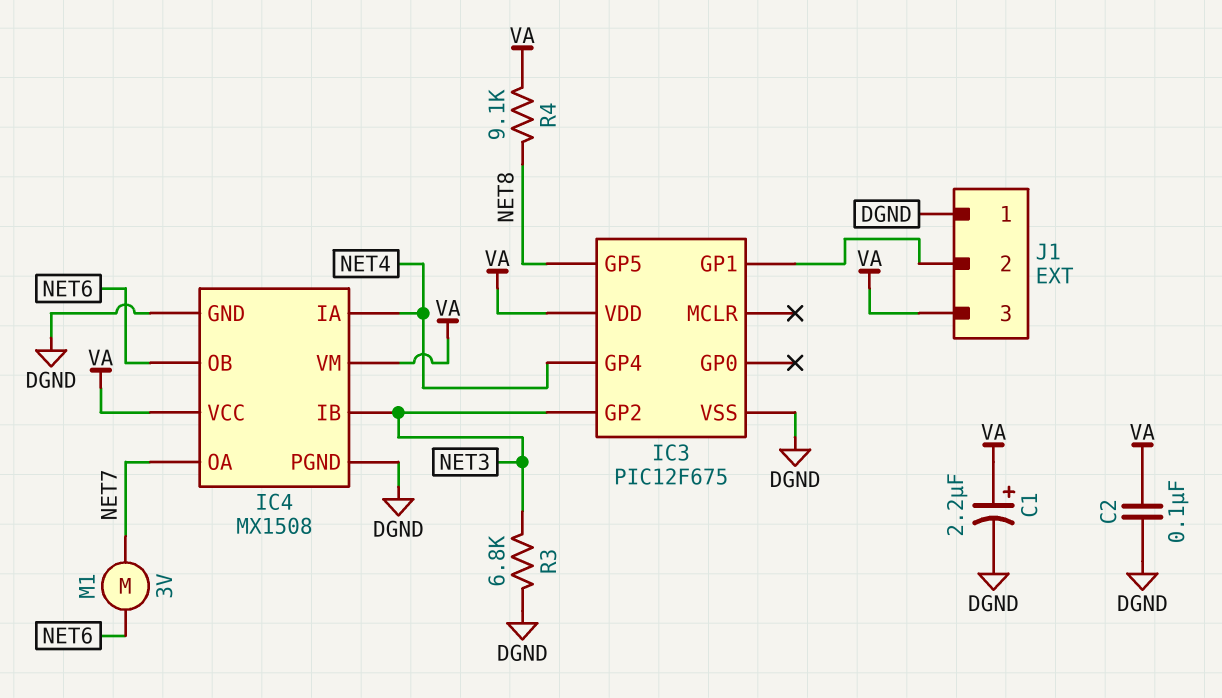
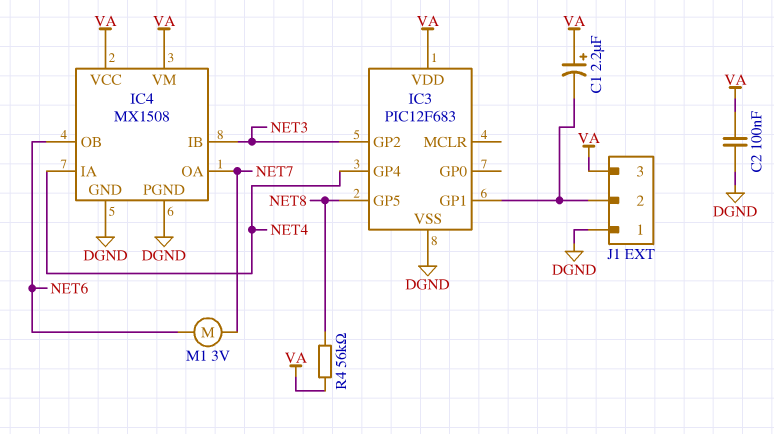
C1: 2.2uF (plus VA, minus DGND) -> 2.2uF (plus VA, minus IC3/GP1)
IC3: PIC12F675 -> PIC12F683
R3: 6.8k (DGND, NET3) -> none
R4: 9.1k (NET8, VA) -> 56k (NET8, VA)

